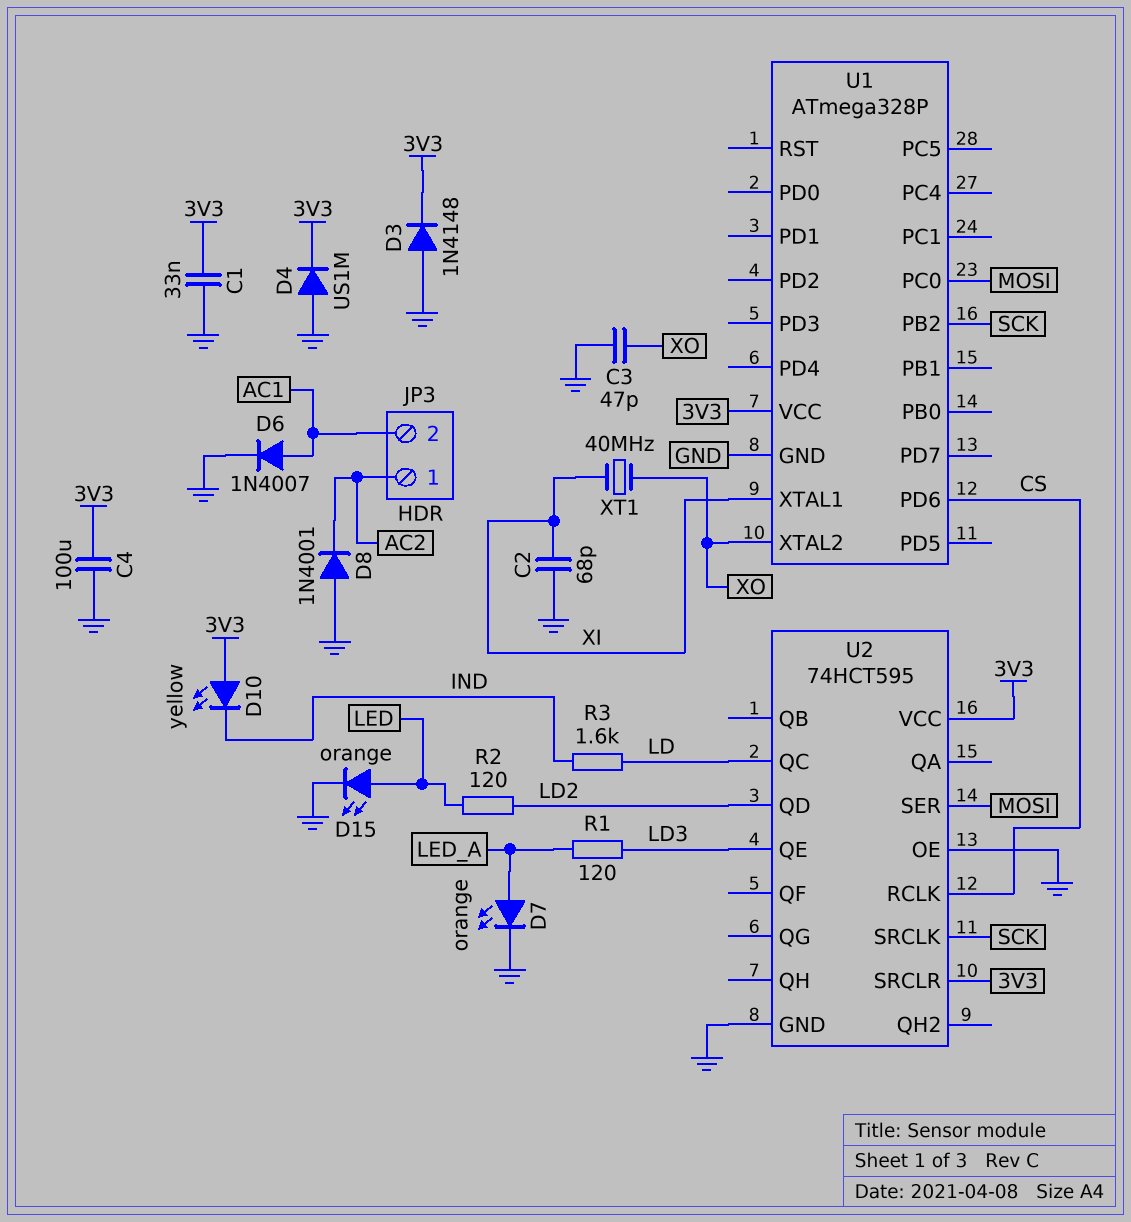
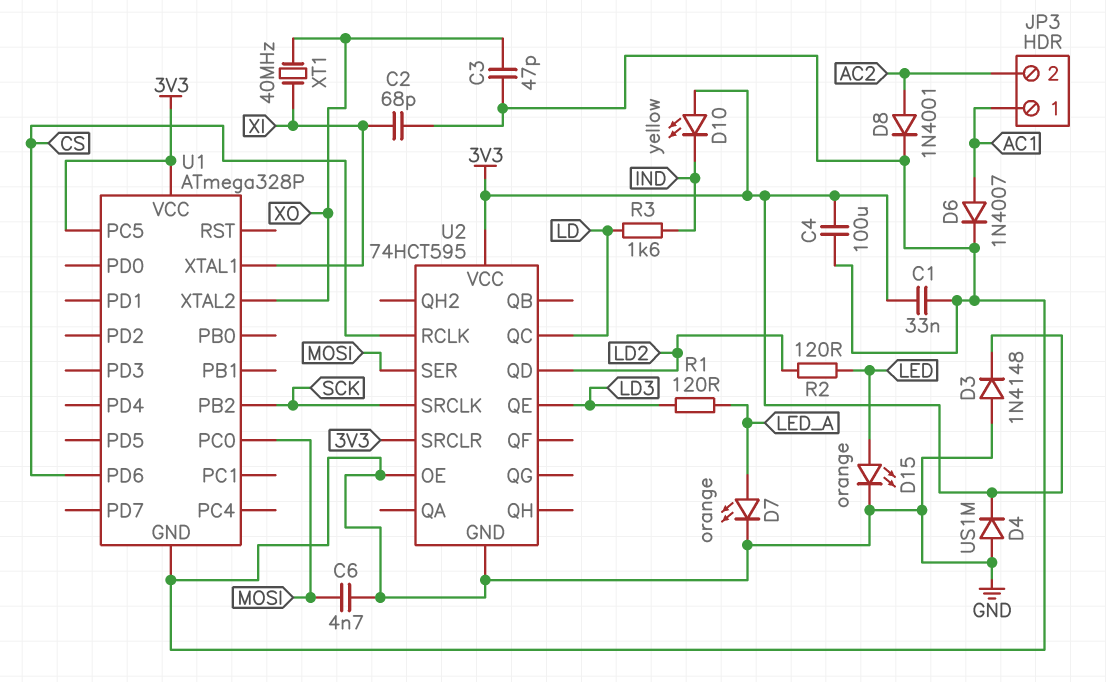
C6: none -> 4.7nF (GND, MOSI)
D8: diode 1N4001 (A GND, K AC2) -> diode 1N4001 (A AC2, K GND)
JP3 pin 1: AC2 -> AC1
JP3 pin 2: AC1 -> AC2
U1 pin PC5: none -> 3V3

